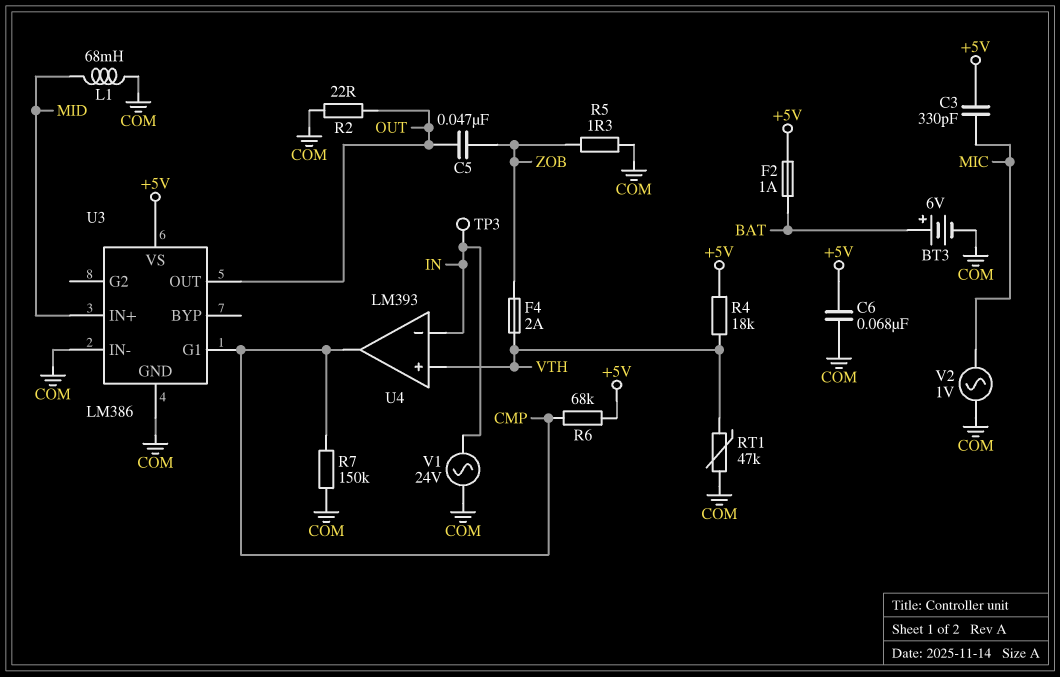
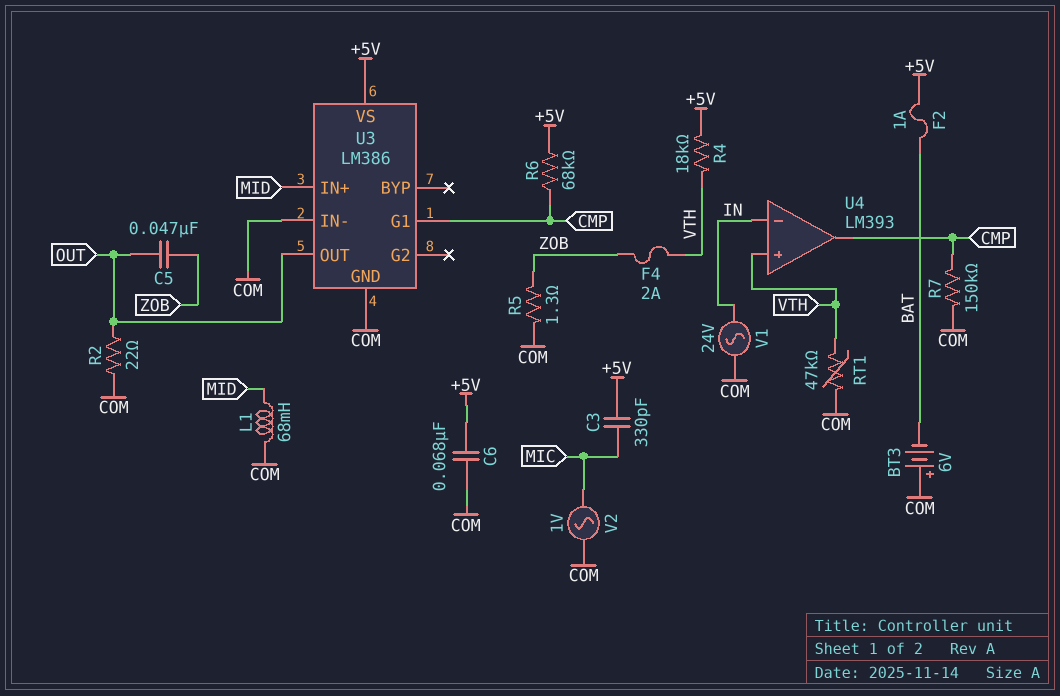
BT3: 6V (plus BAT, minus COM) -> 6V (plus COM, minus BAT)
TP3: test point (IN) -> none

